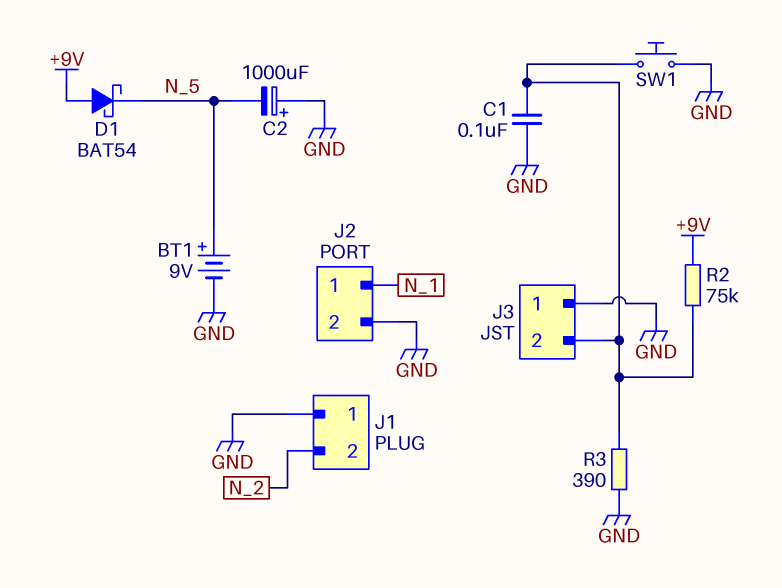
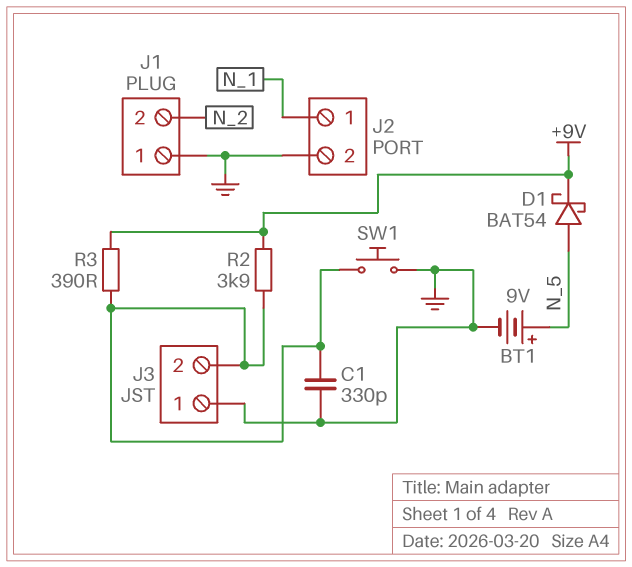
C1: 100nF (GND, J3/2) -> 330pF (GND, J3/2)
C2: 1000uF (plus GND, minus N_5) -> none
D1: schottky BAT54 (A +9V, K N_5) -> schottky BAT54 (A N_5, K +9V)
R2: 75k (+9V, J3/2) -> 3.9k (+9V, J3/2)
R3: 390 (GND, J3/2) -> 390 (+9V, J3/2)

